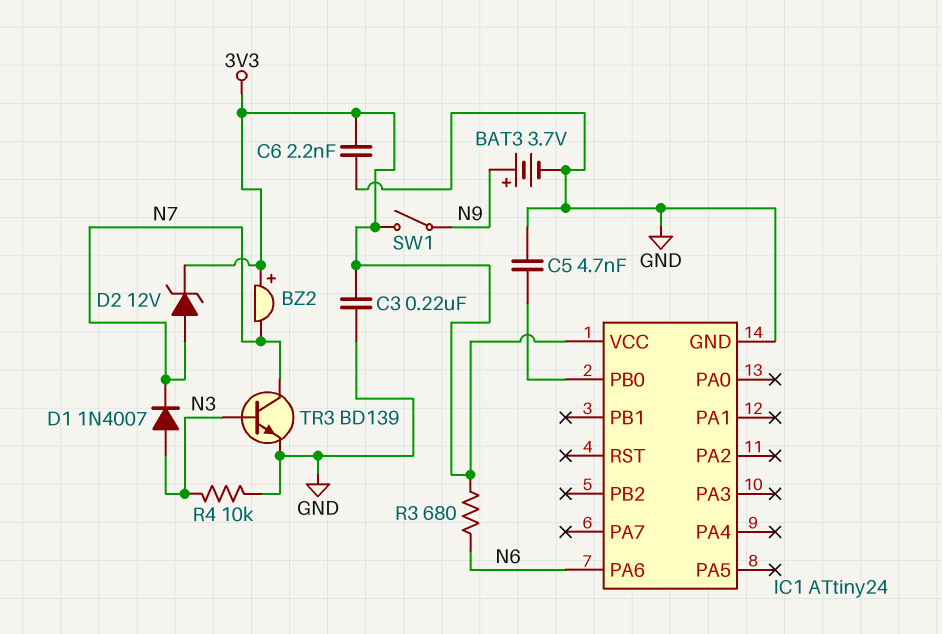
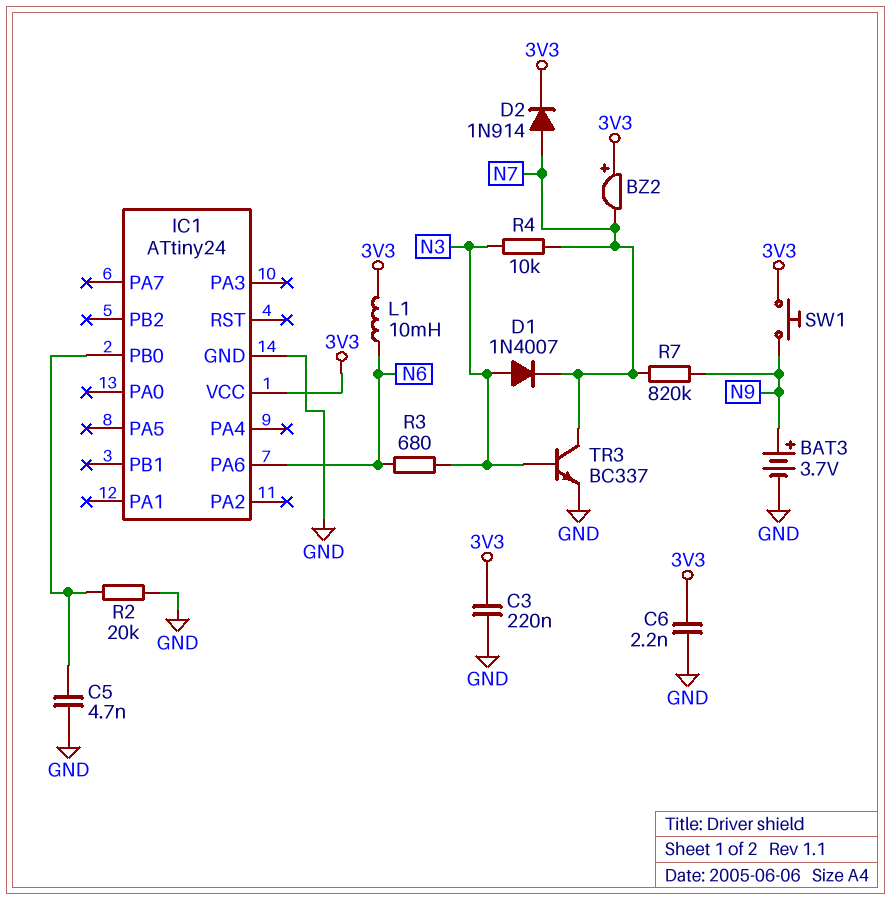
D2: zener 12V (A N7, K 3V3) -> diode 1N914 (A N7, K 3V3)
L1: none -> 10mH (3V3, N6)
R2: none -> 20k (GND, IC1/PB0)
R3: 680 (3V3, N6) -> 680 (N3, N6)
R4: 10k (GND, N3) -> 10k (N3, N7)
R7: none -> 820k (N7, N9)
SW1: switch (3V3, N9) -> button (3V3, N9)
TR3: NPN BD139 (B N3, C N7, E GND) -> NPN BC337 (B N3, C N7, E GND)

